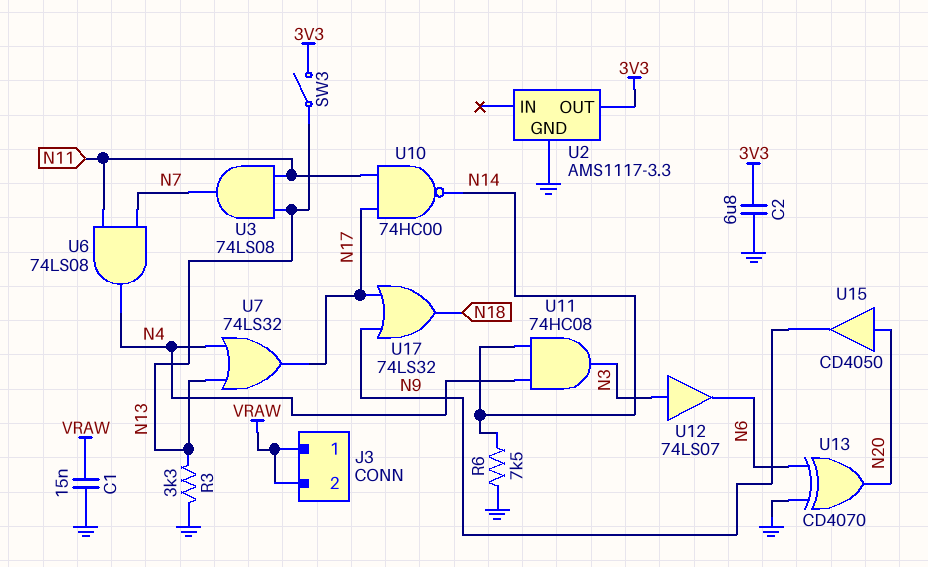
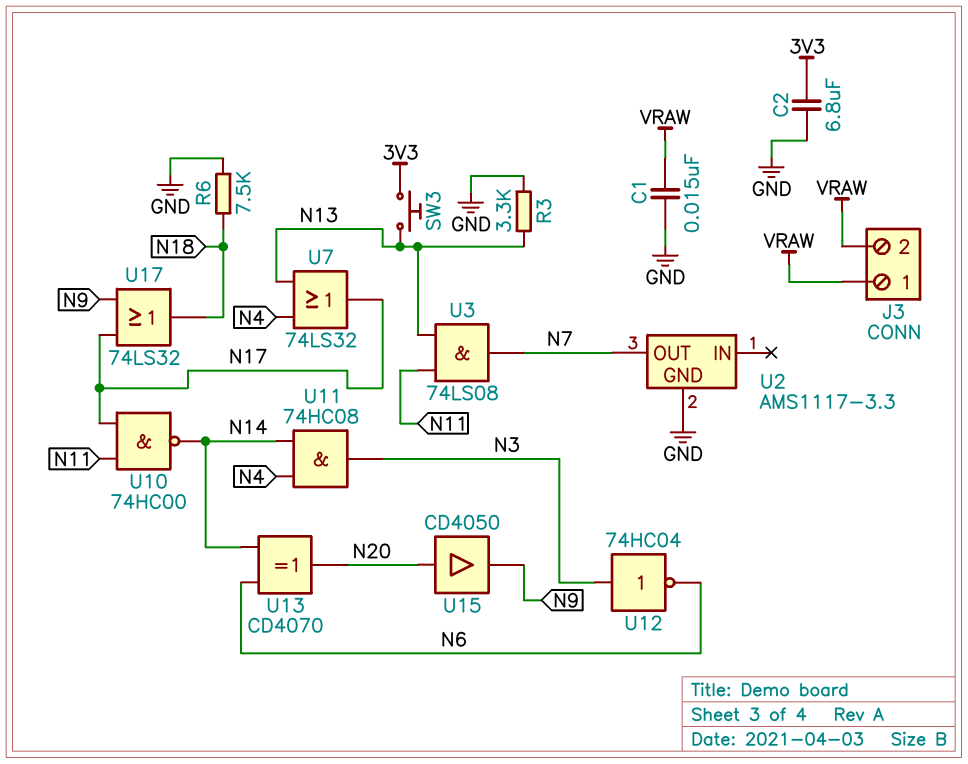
R6: 7.5k (GND, N14) -> 7.5k (GND, N18)
SW3: switch (3V3, N13) -> button (3V3, N13)
U2 pin OUT: 3V3 -> N7
U6: AND 74LS08 (in N7, in N11, out N4) -> none
U12: buffer 74LS07 (in N3, out N6) -> NOT 74HC04 (in N3, out N6)
U13: XOR CD4070 (in GND, in N6, out N20) -> XOR CD4070 (in N6, in N14, out N20)

